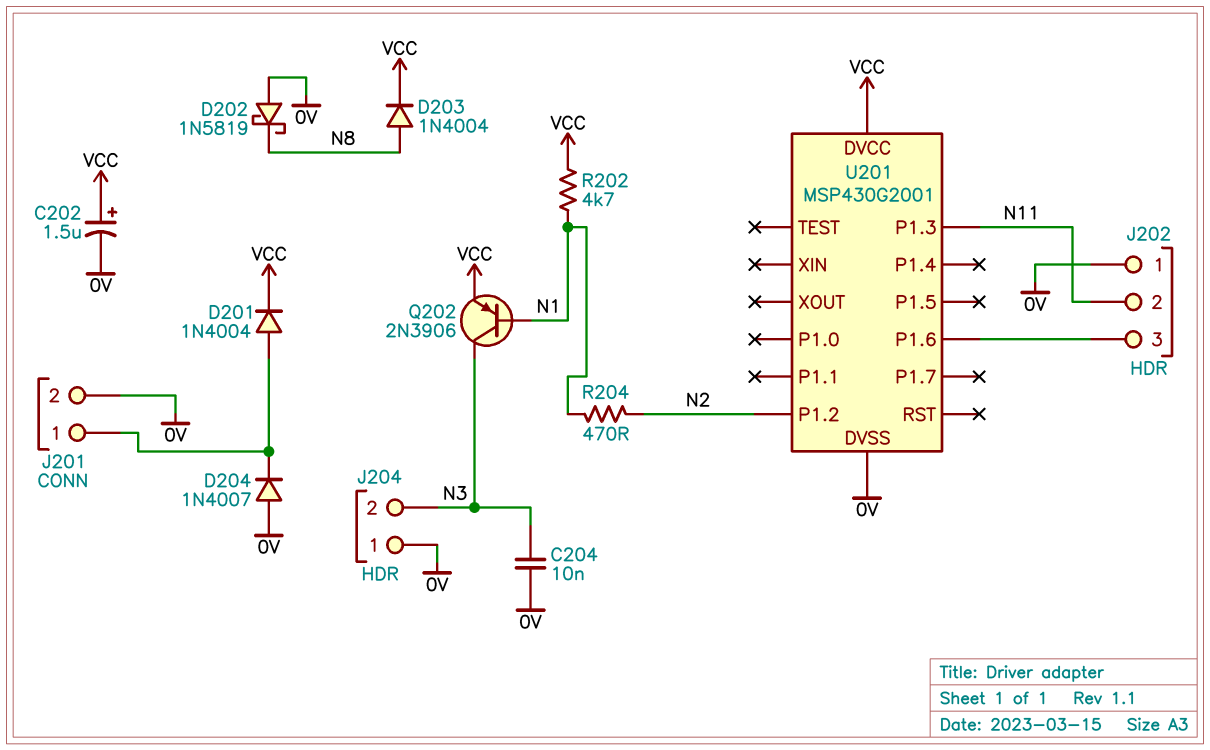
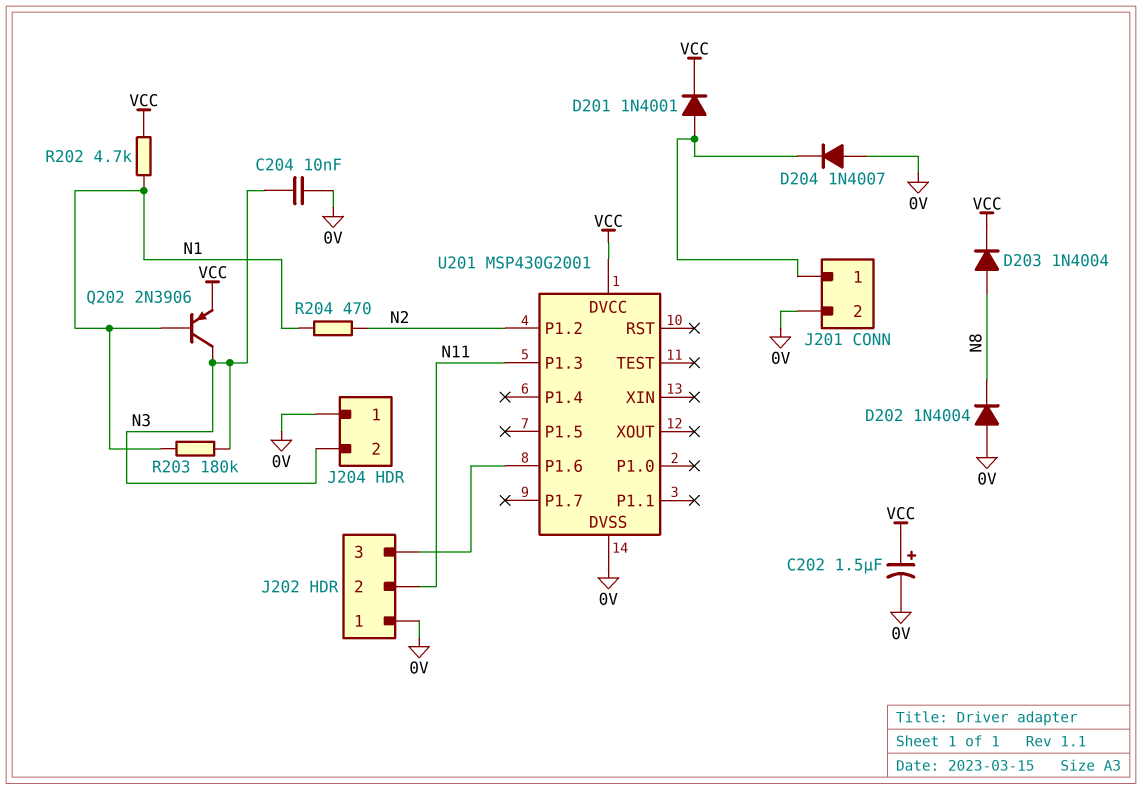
D201: diode 1N4004 (A J201/1, K VCC) -> diode 1N4001 (A J201/1, K VCC)
D202: schottky 1N5819 (A 0V, K N8) -> diode 1N4004 (A 0V, K N8)
R203: none -> 180k (N1, N3)

